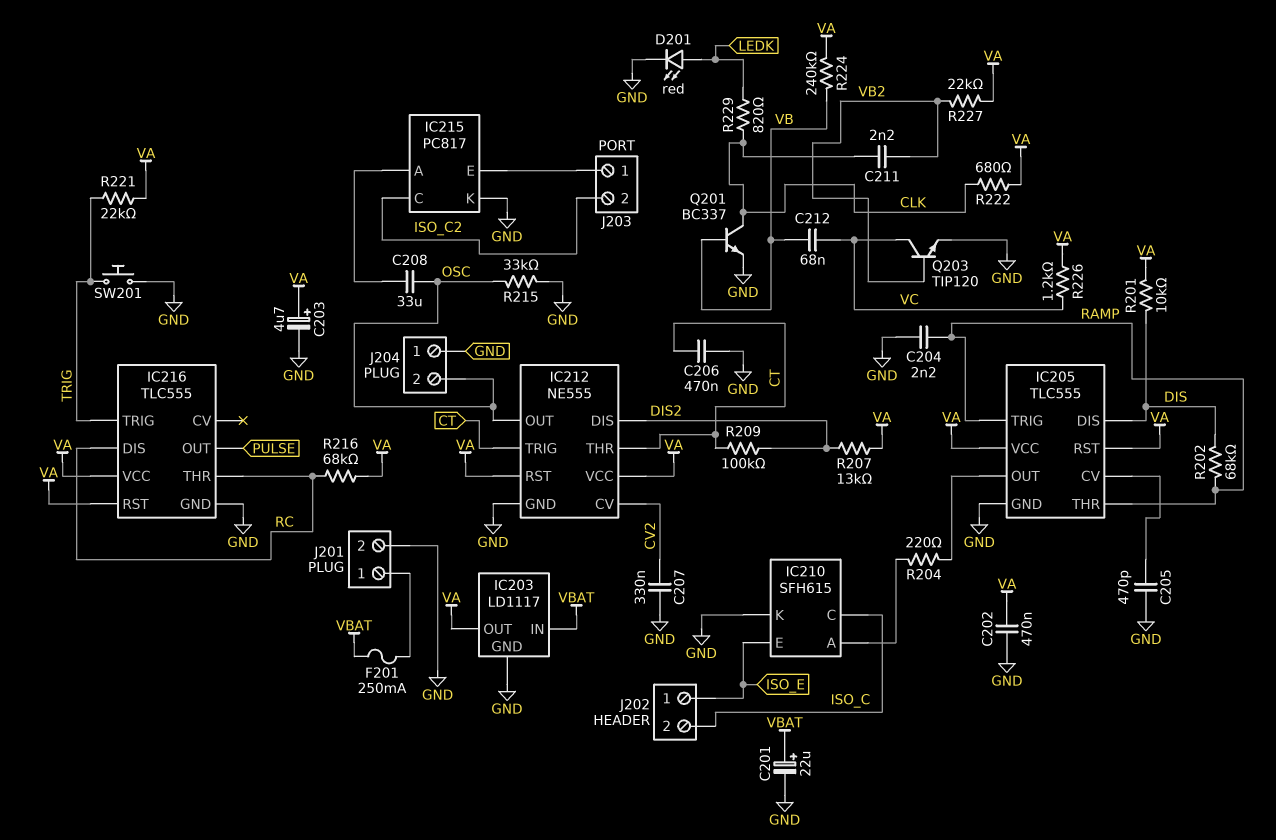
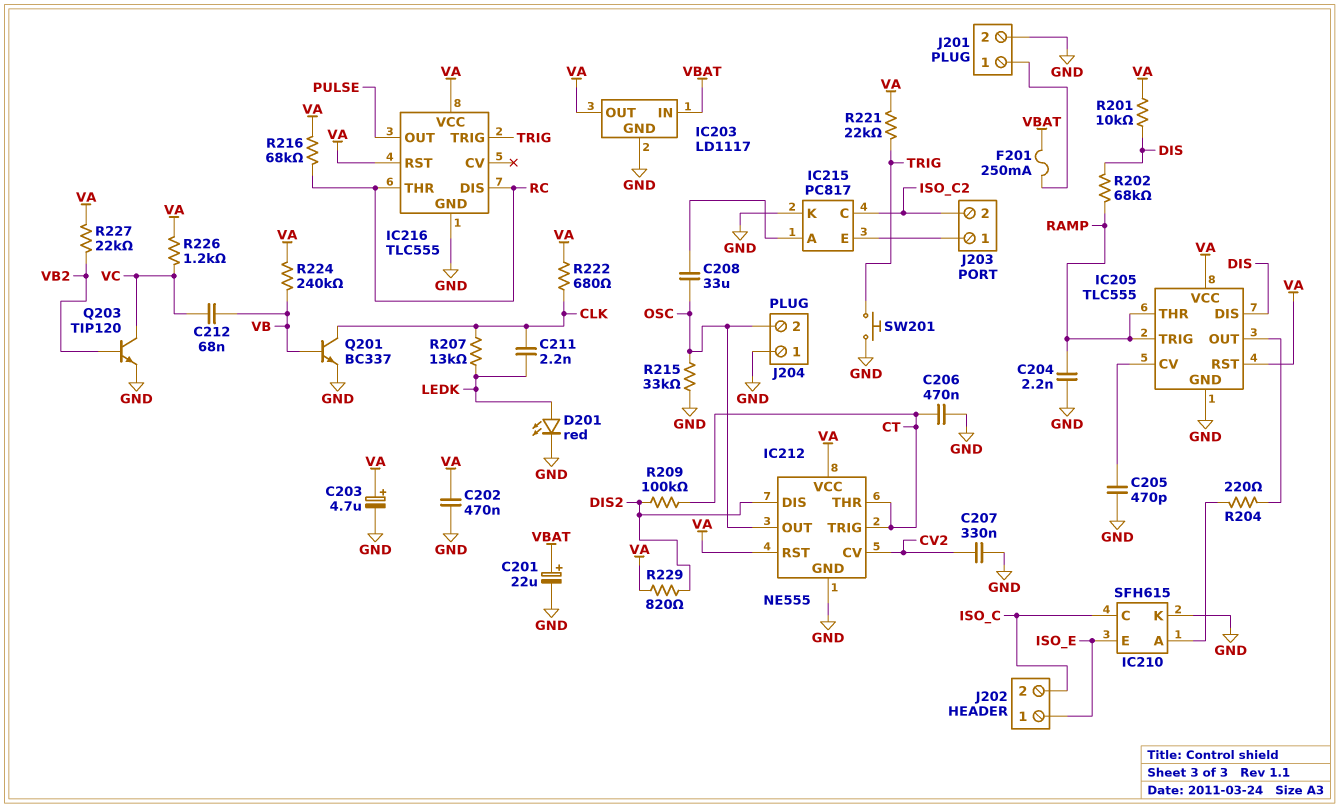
C211: 2.2nF (CLK, VB2) -> 2.2nF (CLK, LEDK)
R207: 13k (DIS2, VA) -> 13k (CLK, LEDK)
R229: 820 (CLK, LEDK) -> 820 (DIS2, VA)

